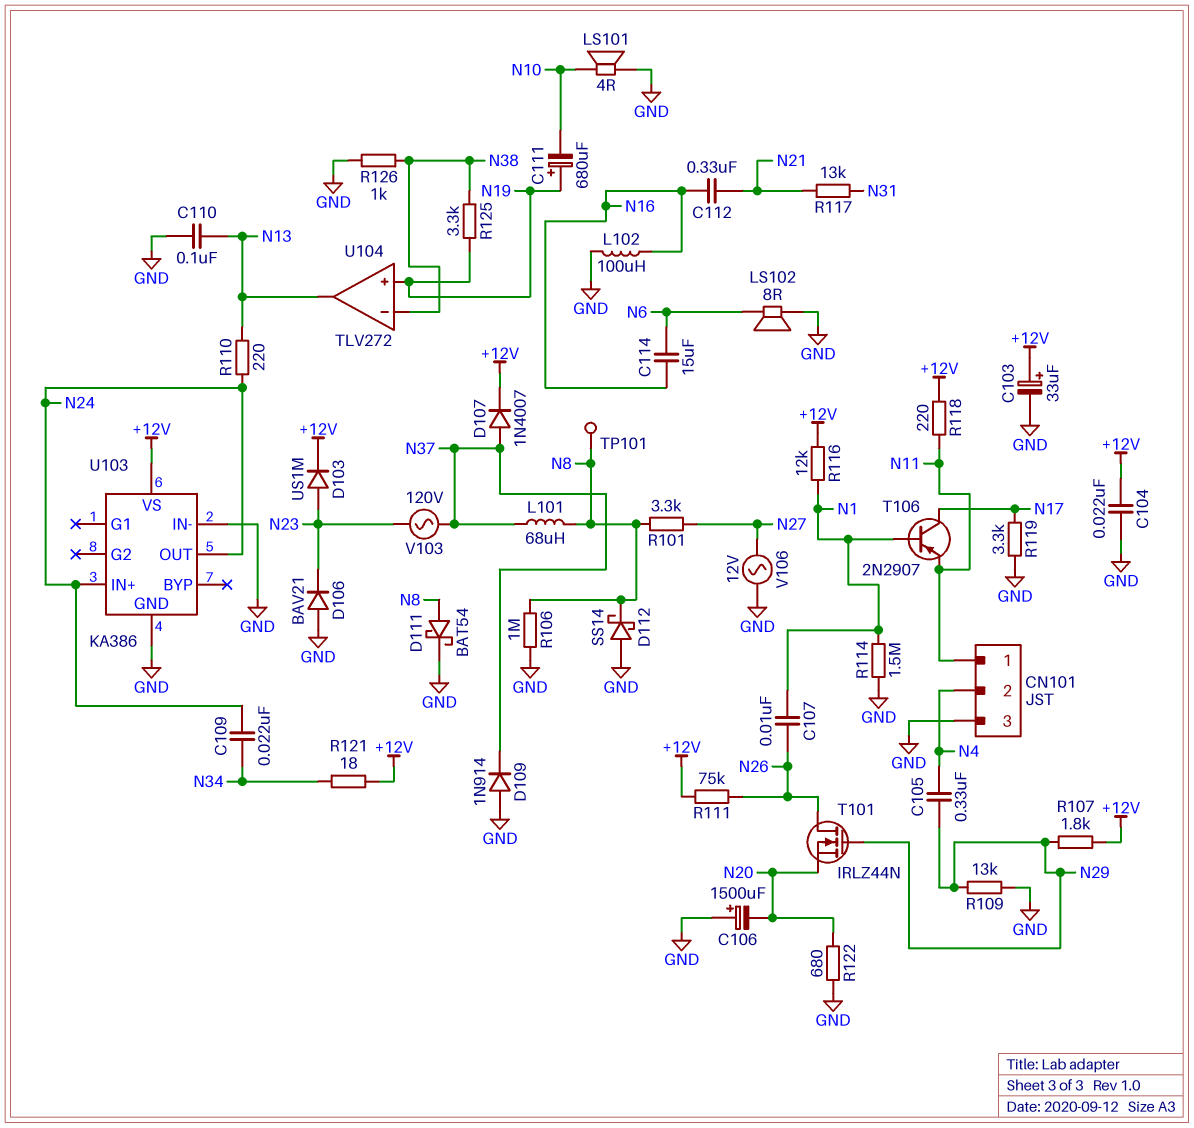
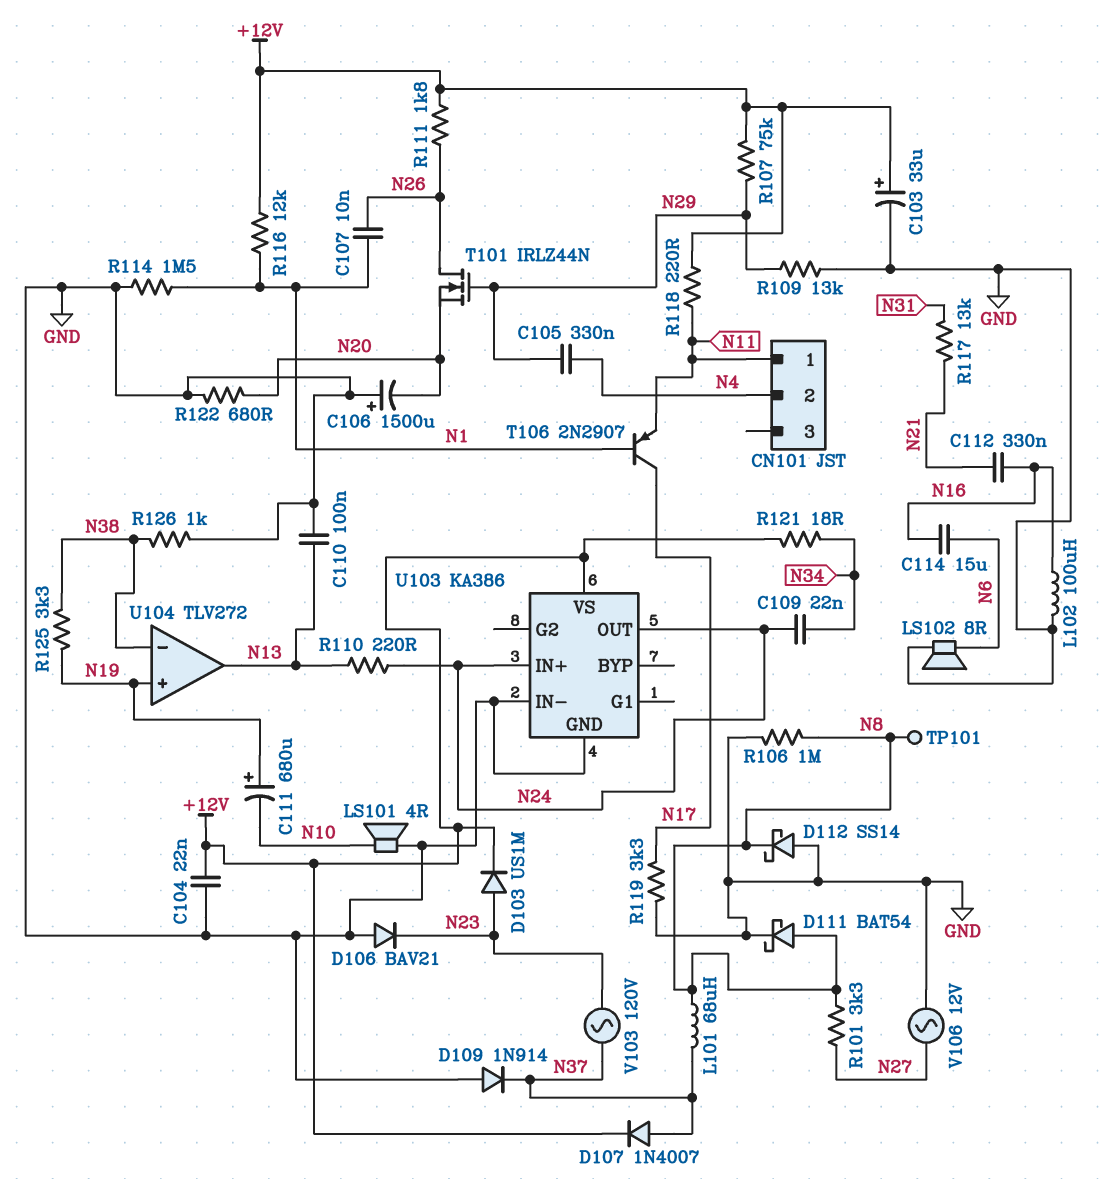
CN101 pin 3: GND -> none
R107: 1.8k (+12V, N29) -> 75k (+12V, N29)
R111: 75k (+12V, N26) -> 1.8k (+12V, N26)

